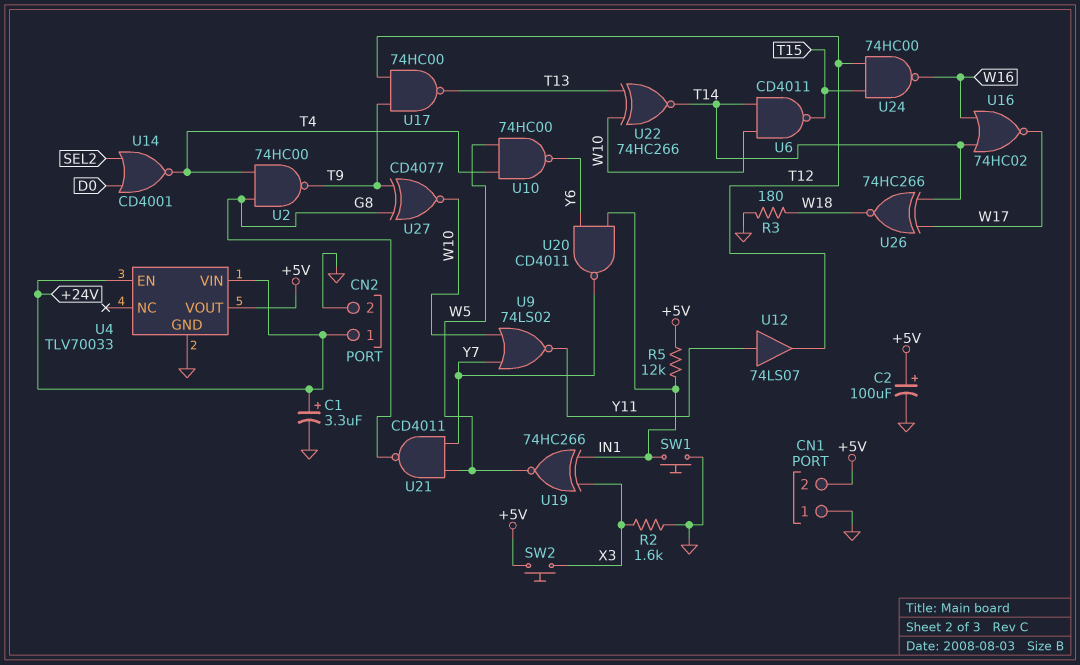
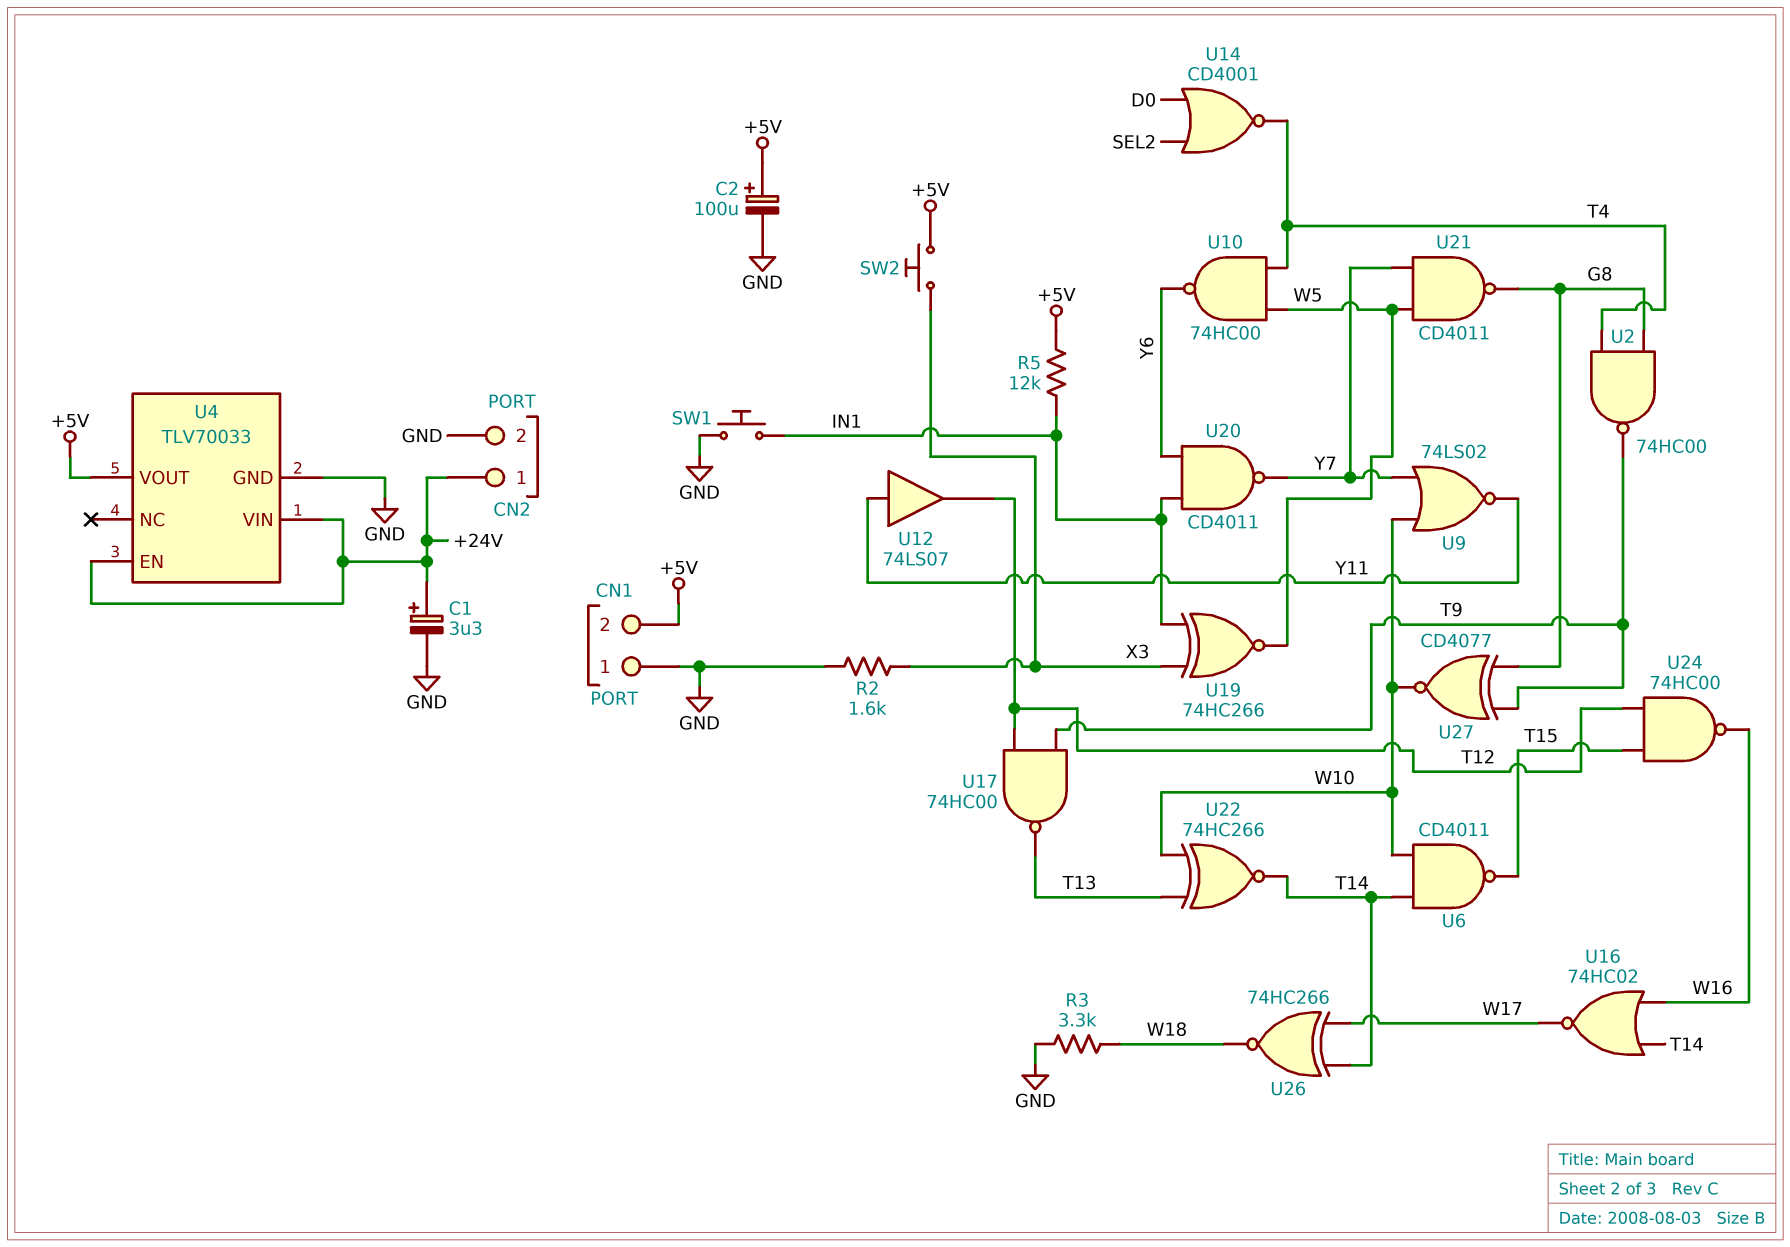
R3: 180 (GND, W18) -> 3.3k (GND, W18)

